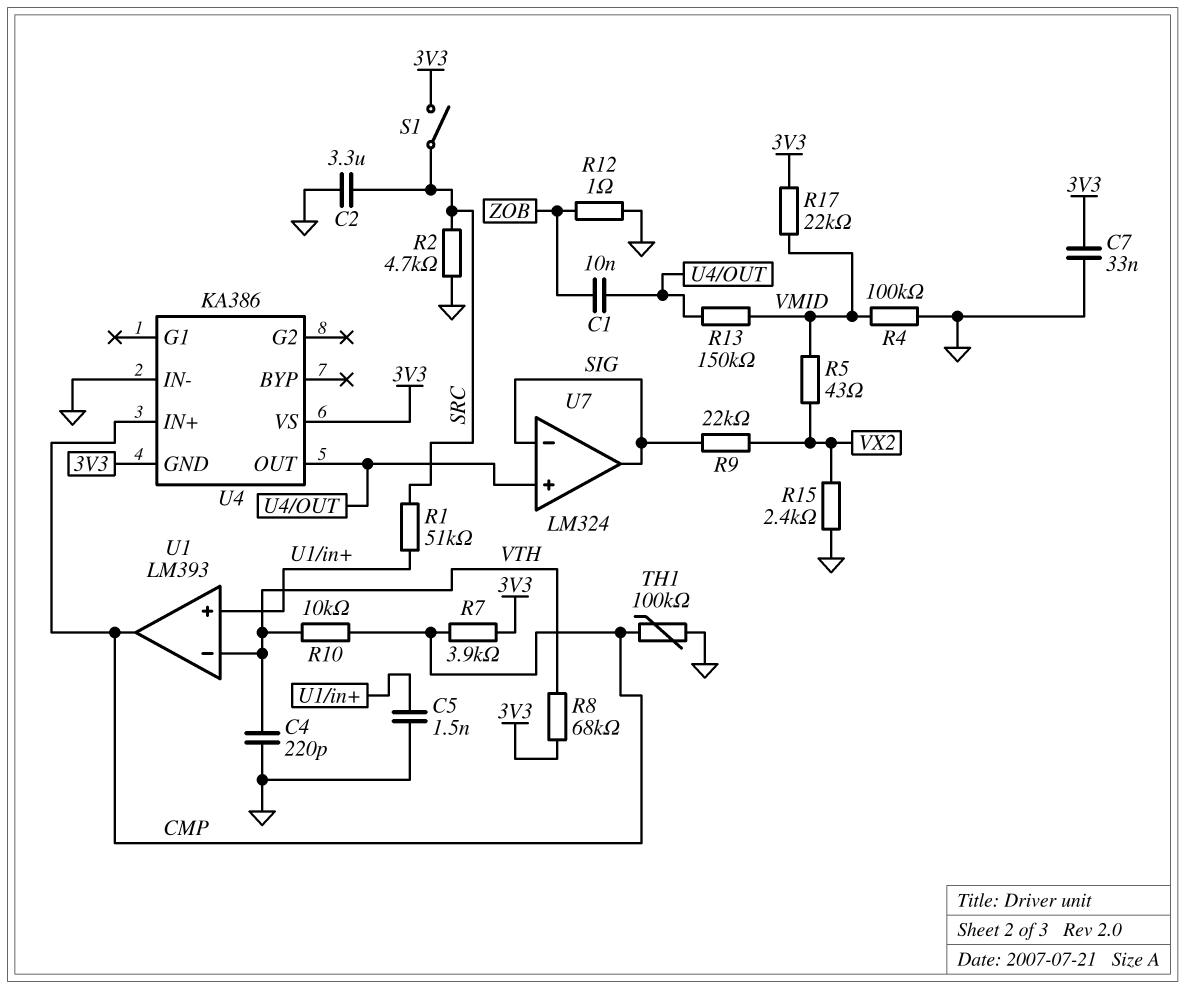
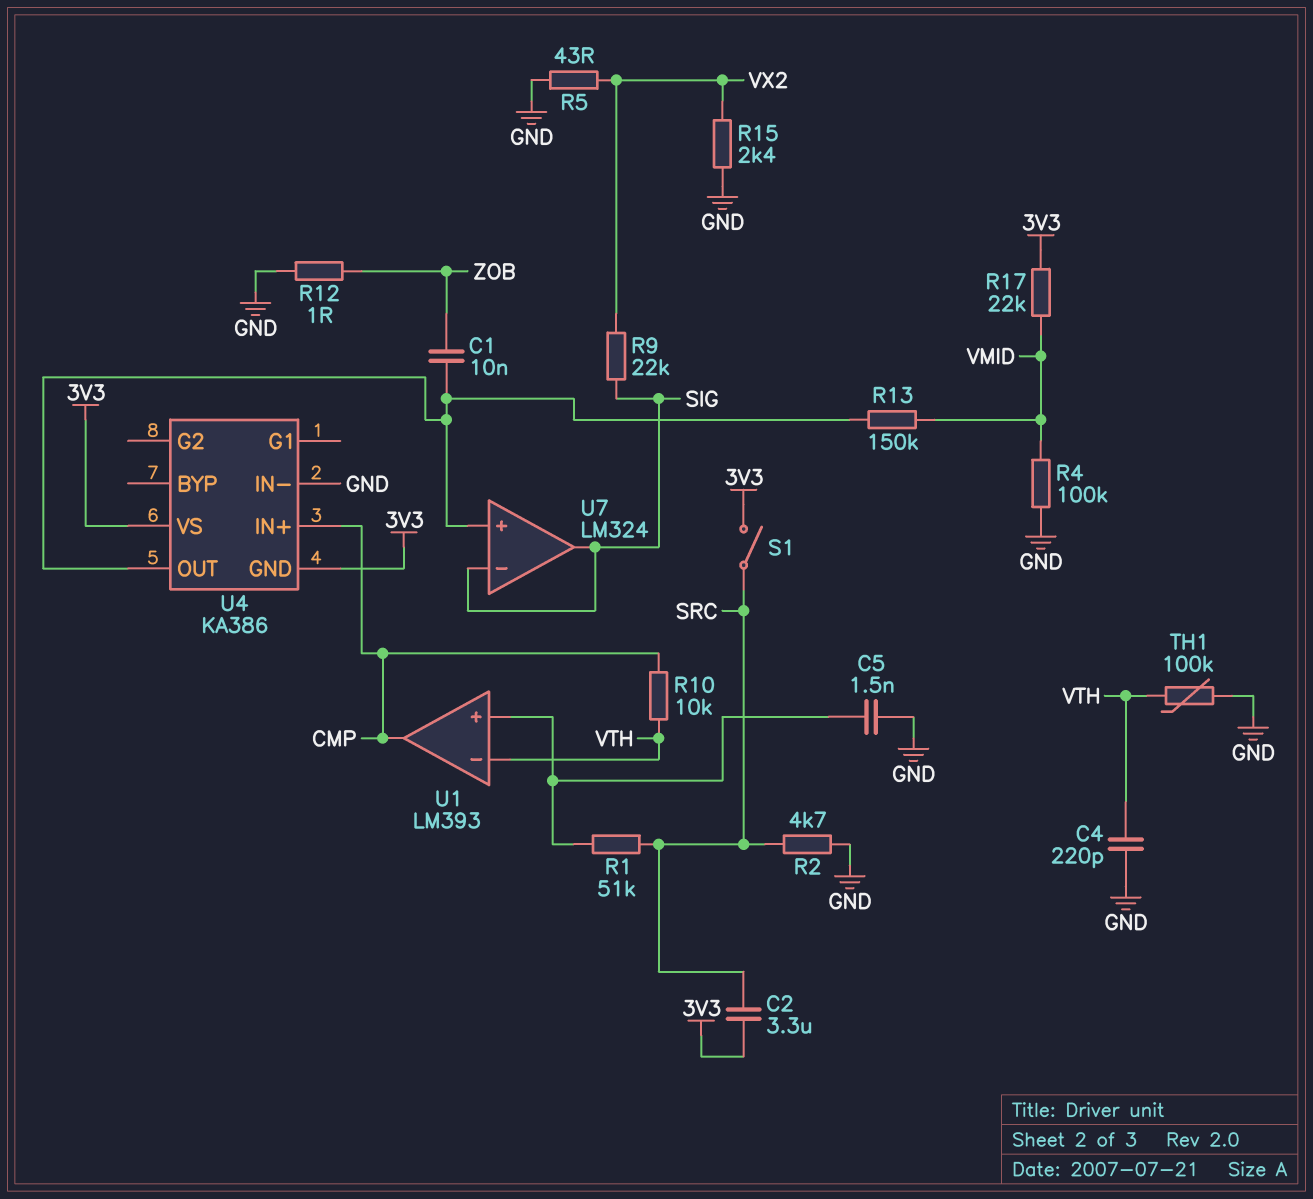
C2: 3.3uF (GND, SRC) -> 3.3uF (3V3, SRC)
C7: 33nF (3V3, GND) -> none
R5: 43 (VMID, VX2) -> 43 (GND, VX2)
R7: 3.9k (3V3, CMP) -> none
R8: 68k (3V3, VTH) -> none
TH1: 100k (CMP, GND) -> 100k (GND, VTH)

